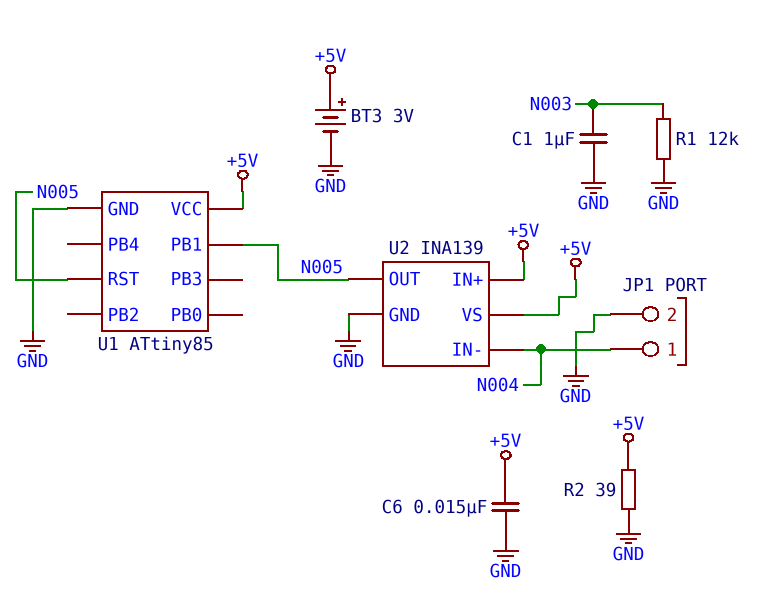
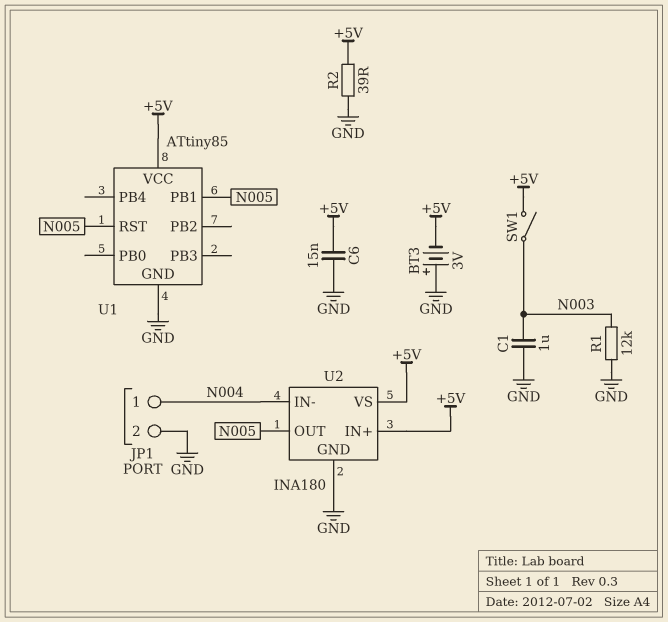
BT3: 3V (plus +5V, minus GND) -> 3V (plus GND, minus +5V)
SW1: none -> switch (+5V, N003)
U2: INA139 -> INA180

